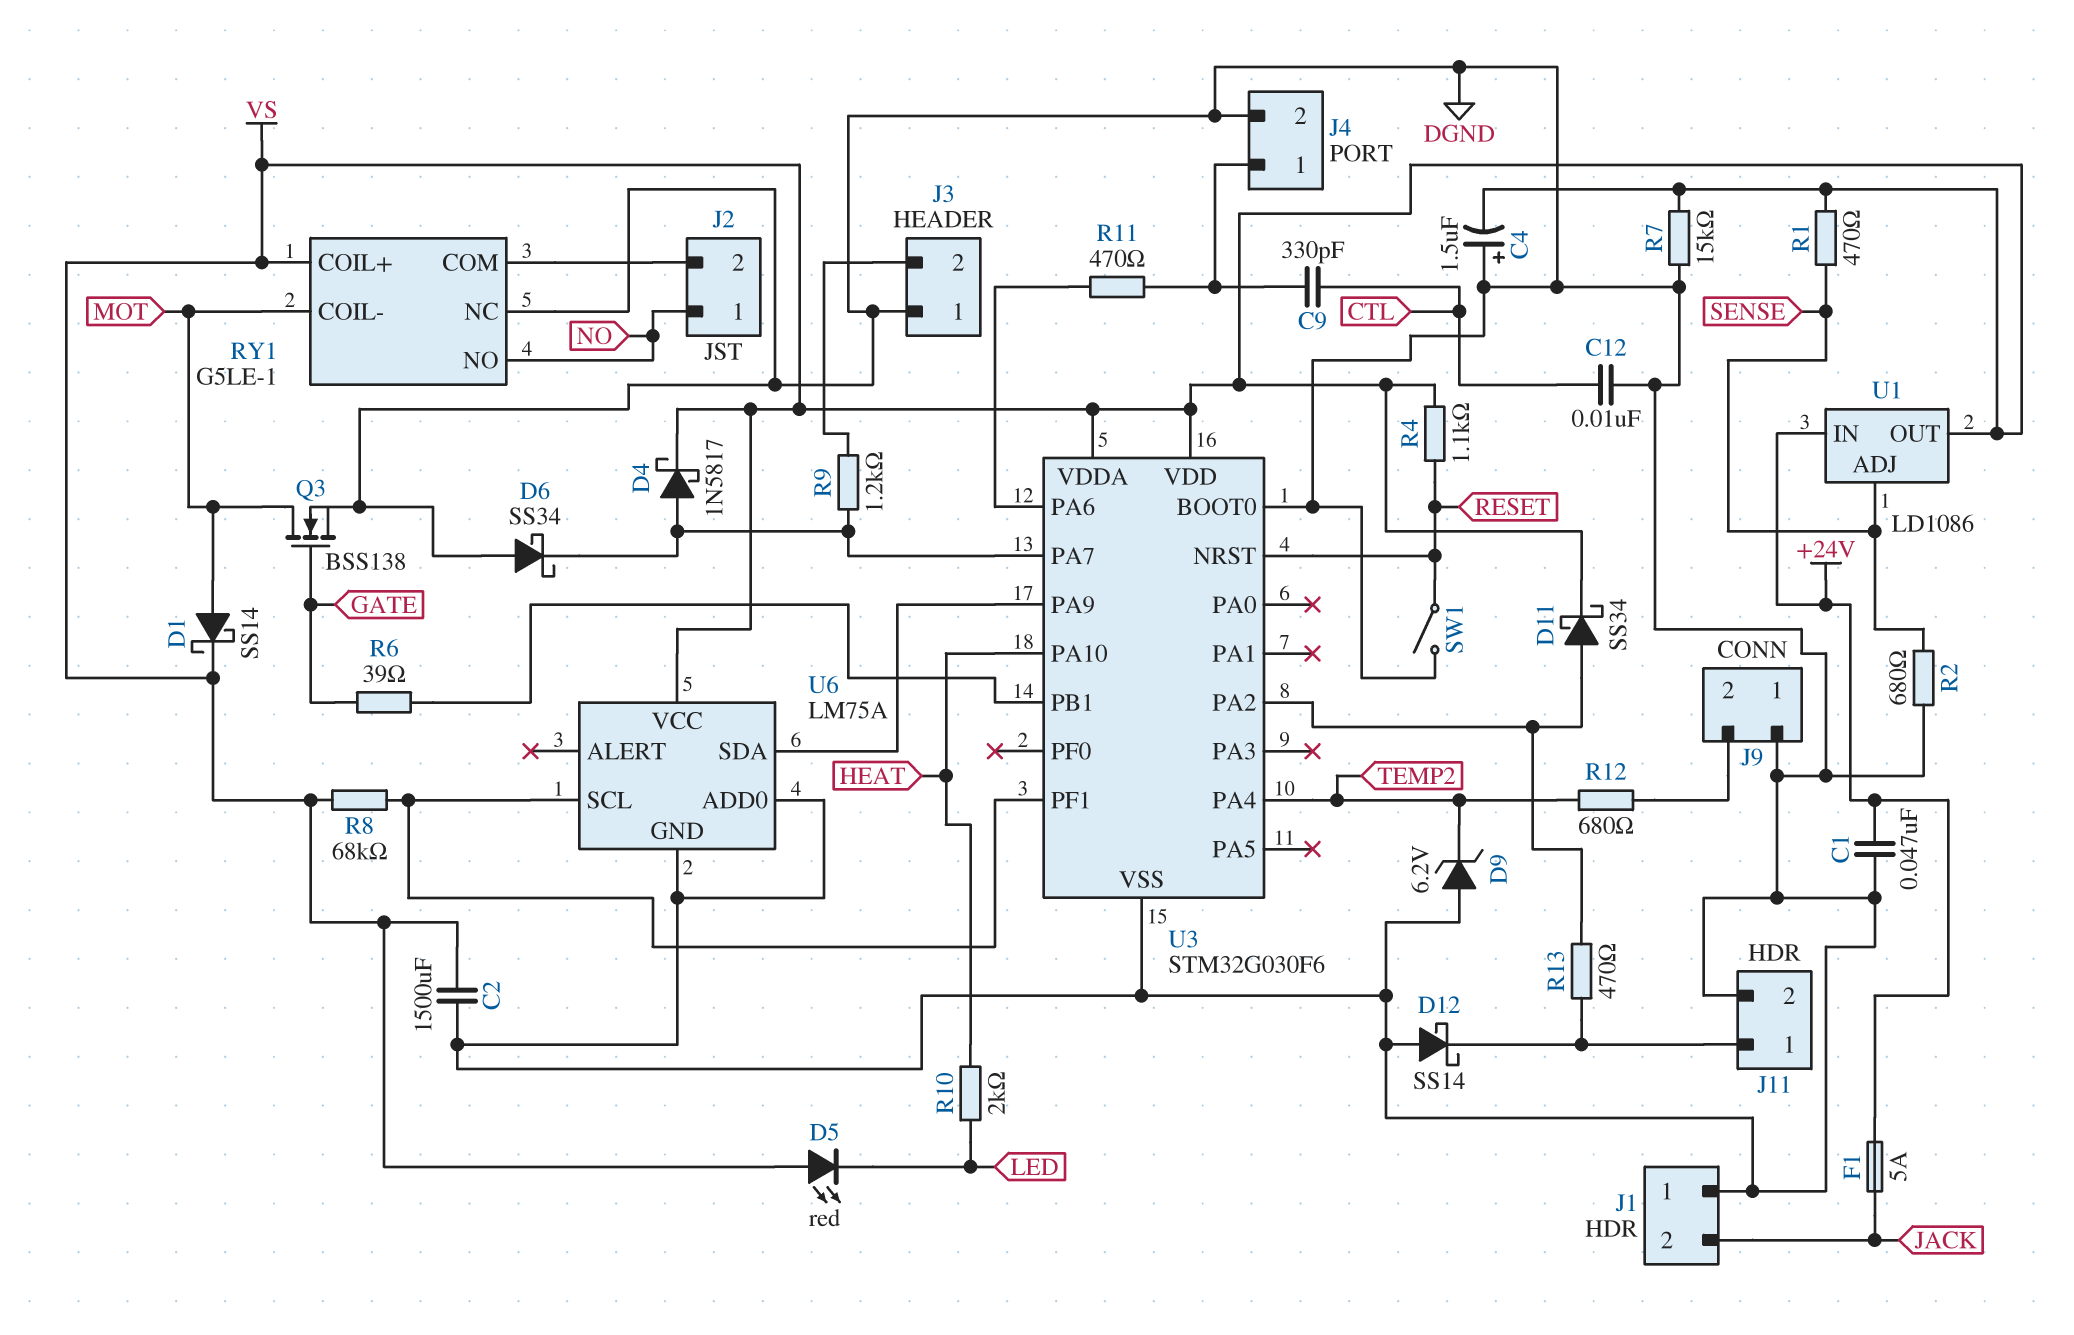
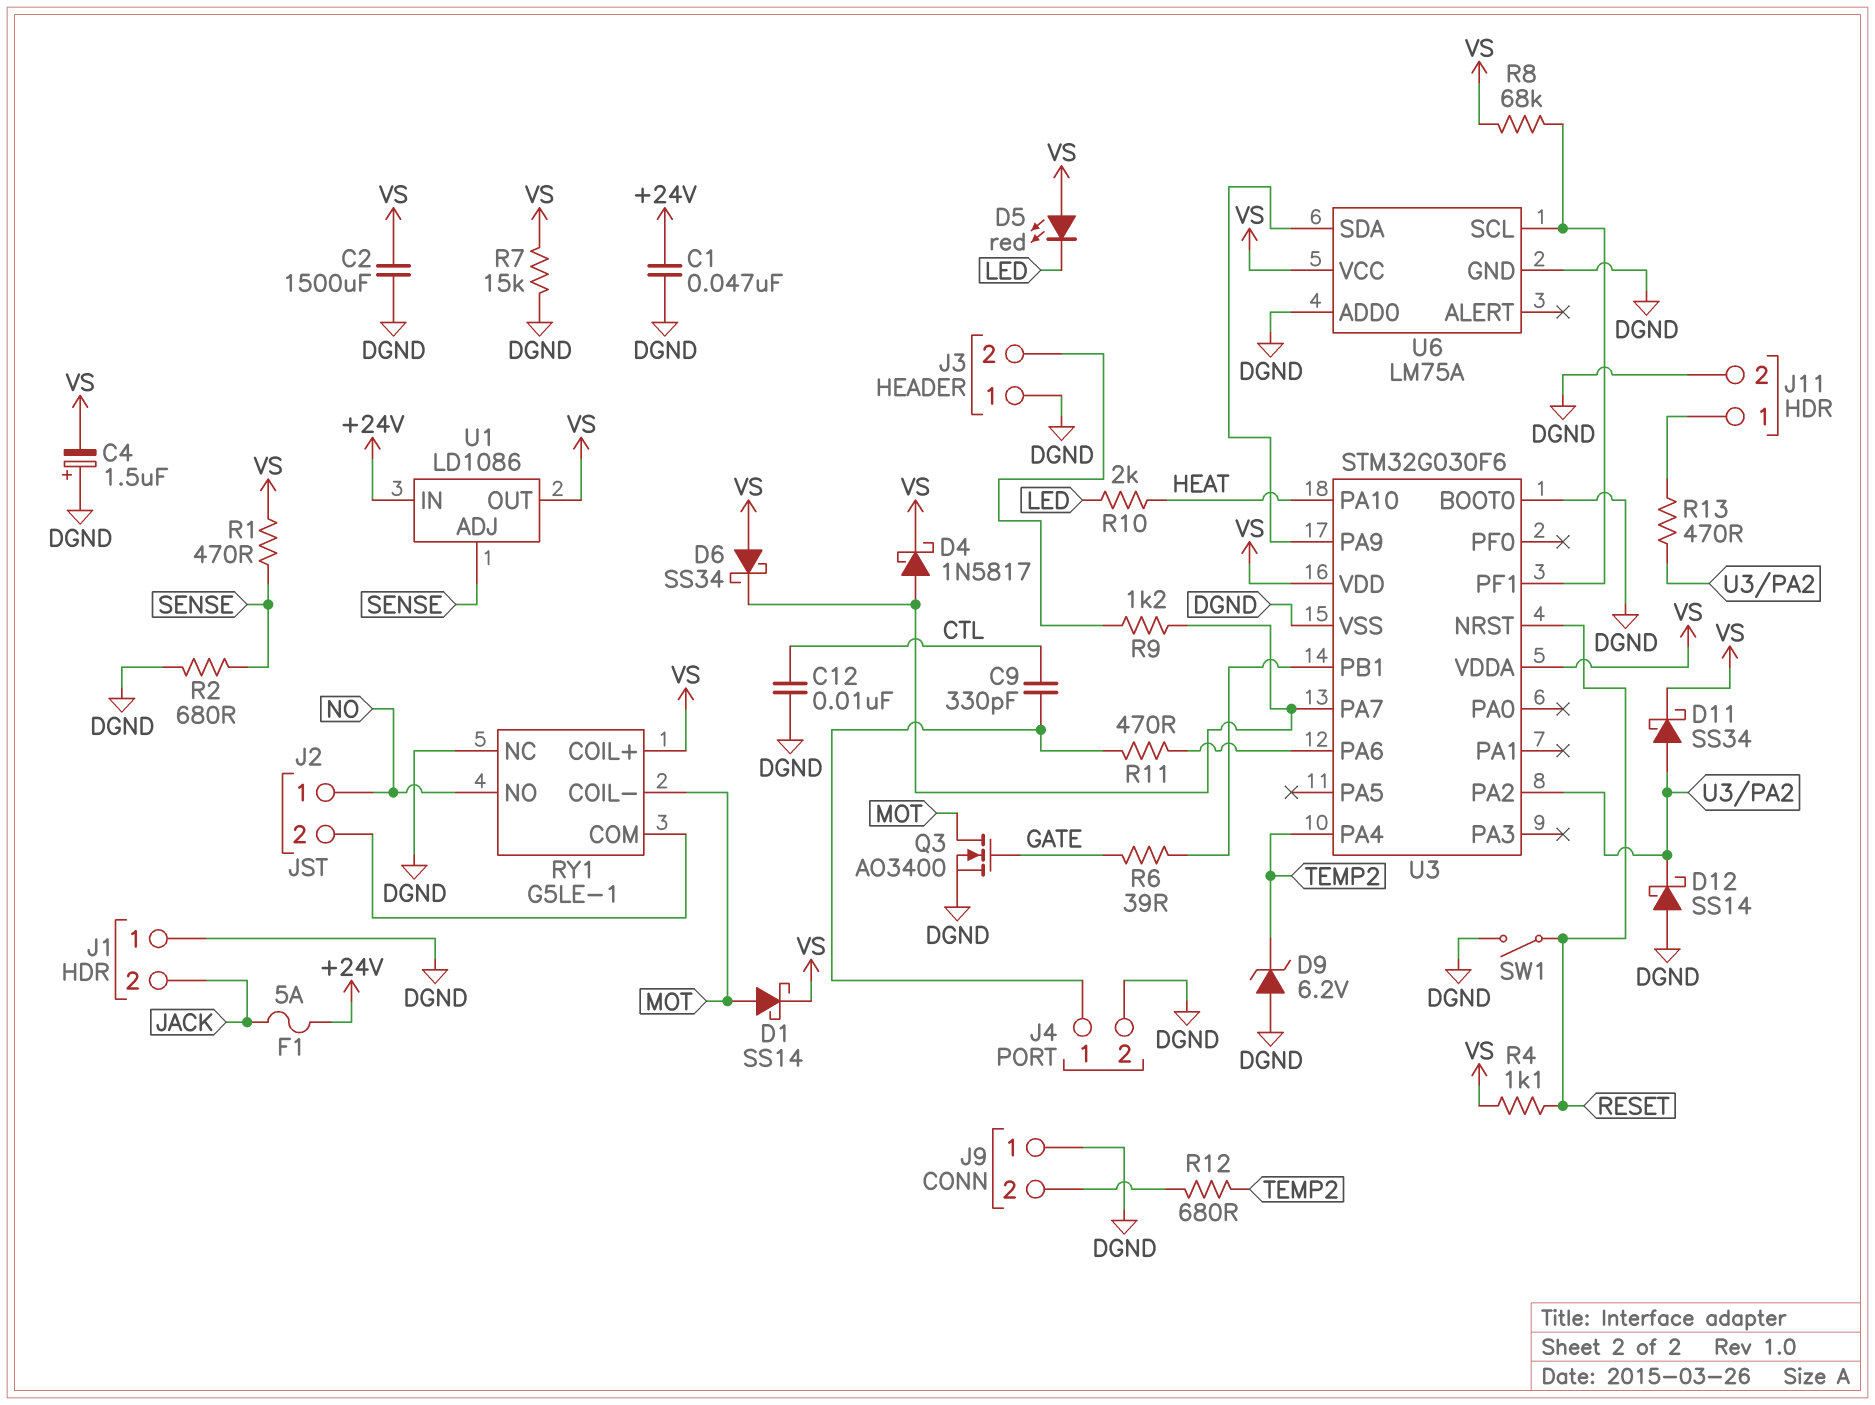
D6: schottky SS34 (A DGND, K U3/PA7) -> schottky SS34 (A VS, K U3/PA7)
D12: schottky SS14 (A DGND, K J11/1) -> schottky SS14 (A DGND, K U3/PA2)
Q3: NMOS BSS138 (G GATE, D MOT, S DGND) -> NMOS AO3400 (G GATE, D MOT, S DGND)

